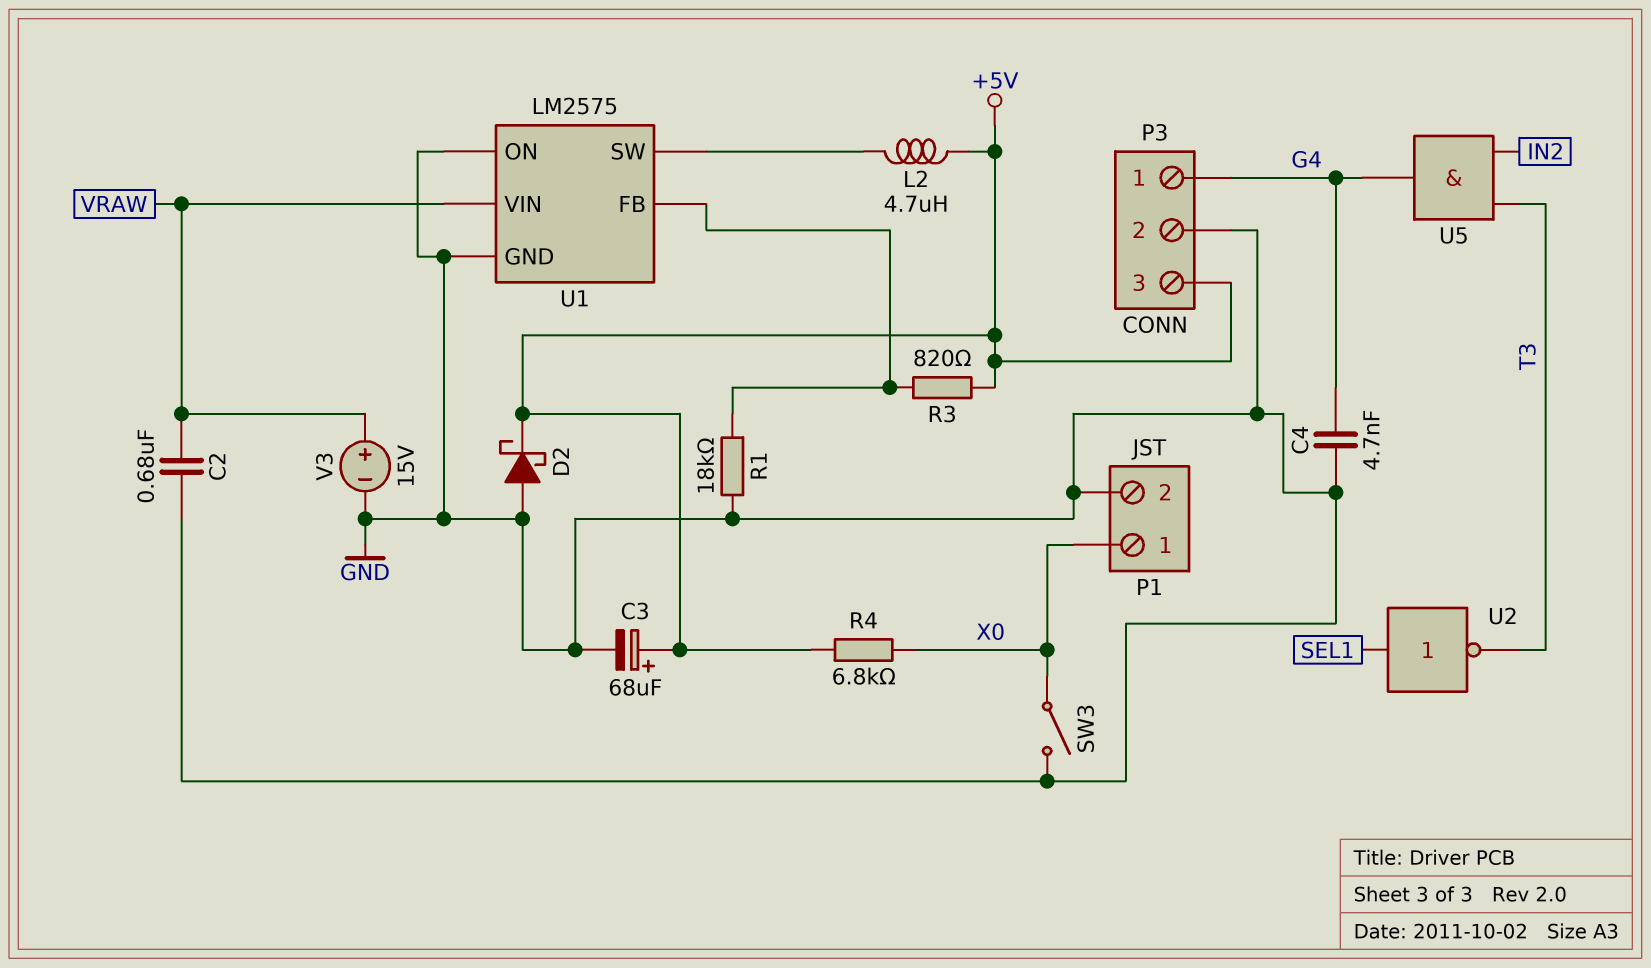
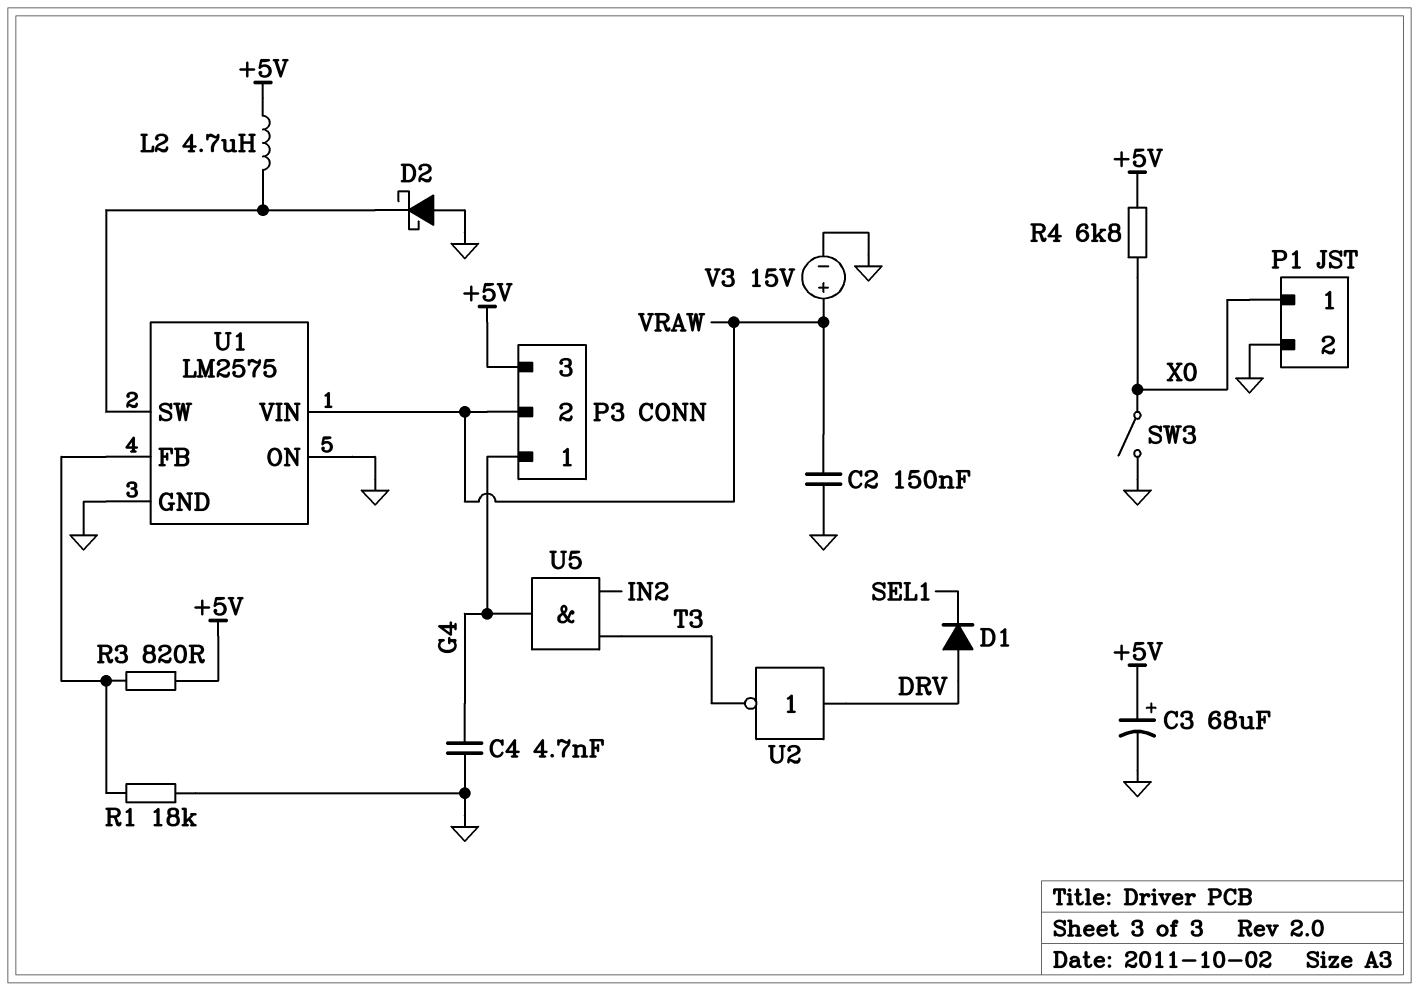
C2: 680nF (GND, VRAW) -> 150nF (GND, VRAW)
D1: none -> diode (A DRV, K SEL1)
D2: schottky (A GND, K +5V) -> schottky (A GND, K U1/SW)
P3 pin 2: GND -> VRAW
U2: NOT (in SEL1, out T3) -> NOT (in DRV, out T3)

